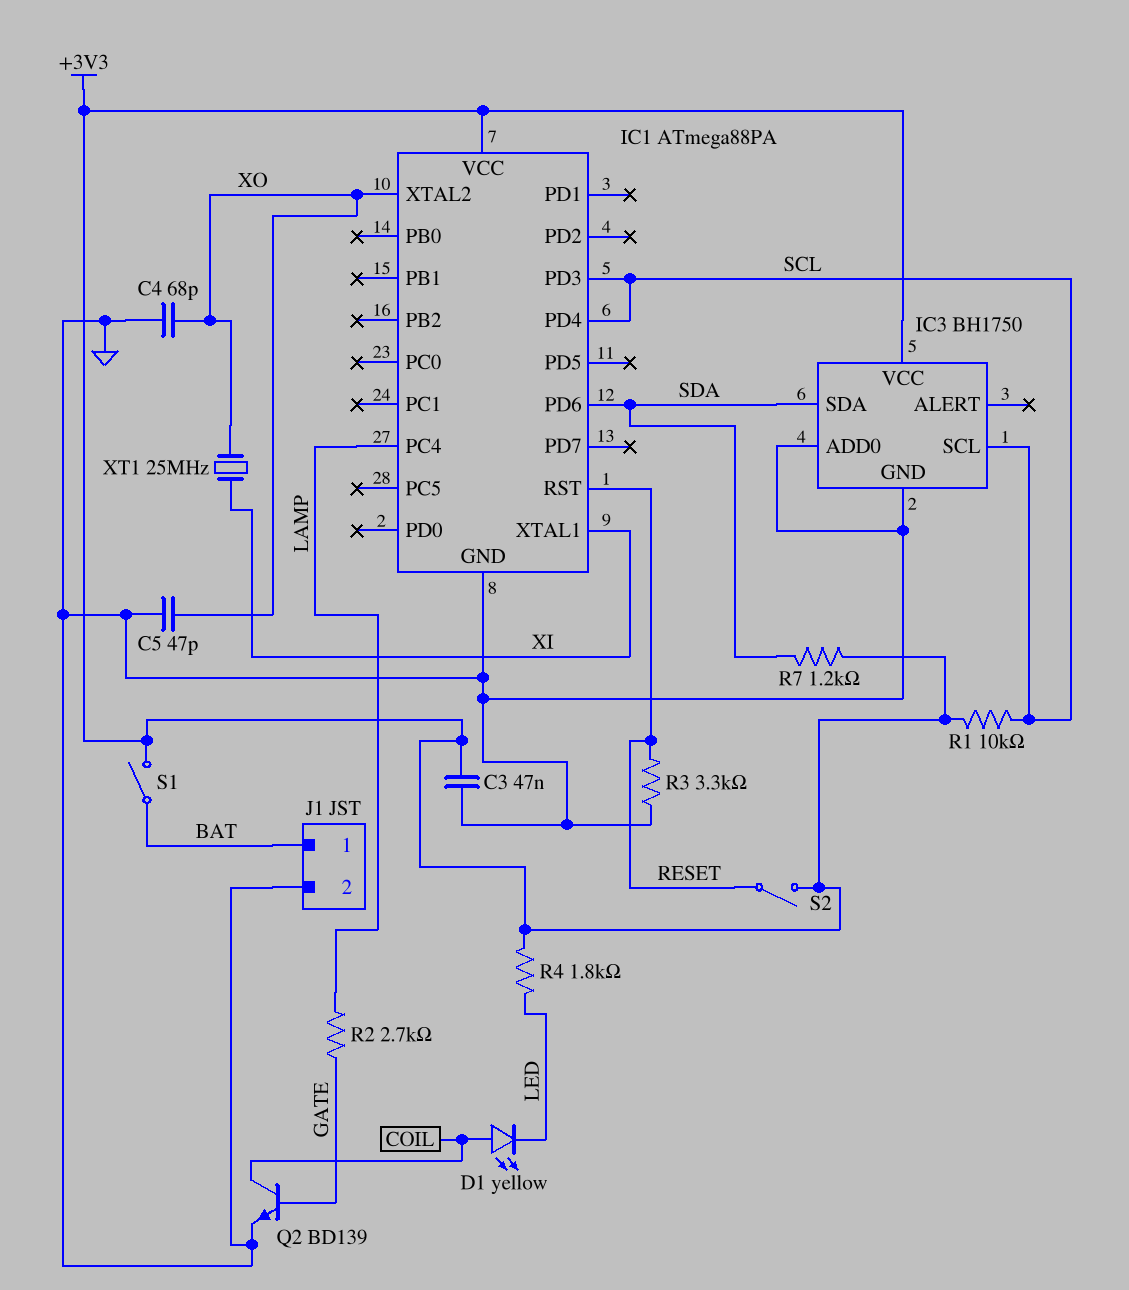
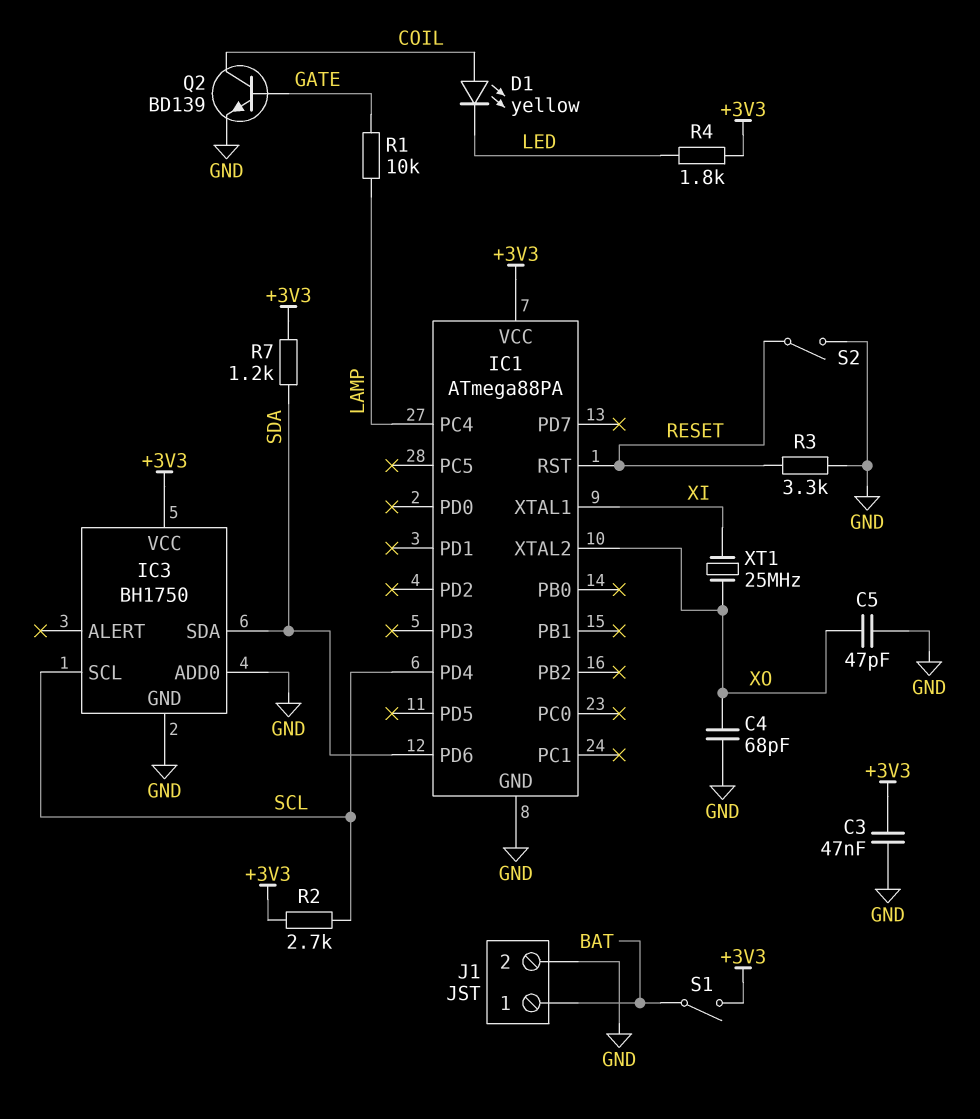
IC1 pin PD3: SCL -> none
R1: 10k (+3V3, SCL) -> 10k (GATE, LAMP)
R2: 2.7k (GATE, LAMP) -> 2.7k (+3V3, SCL)
S2: switch (+3V3, RESET) -> switch (GND, RESET)

